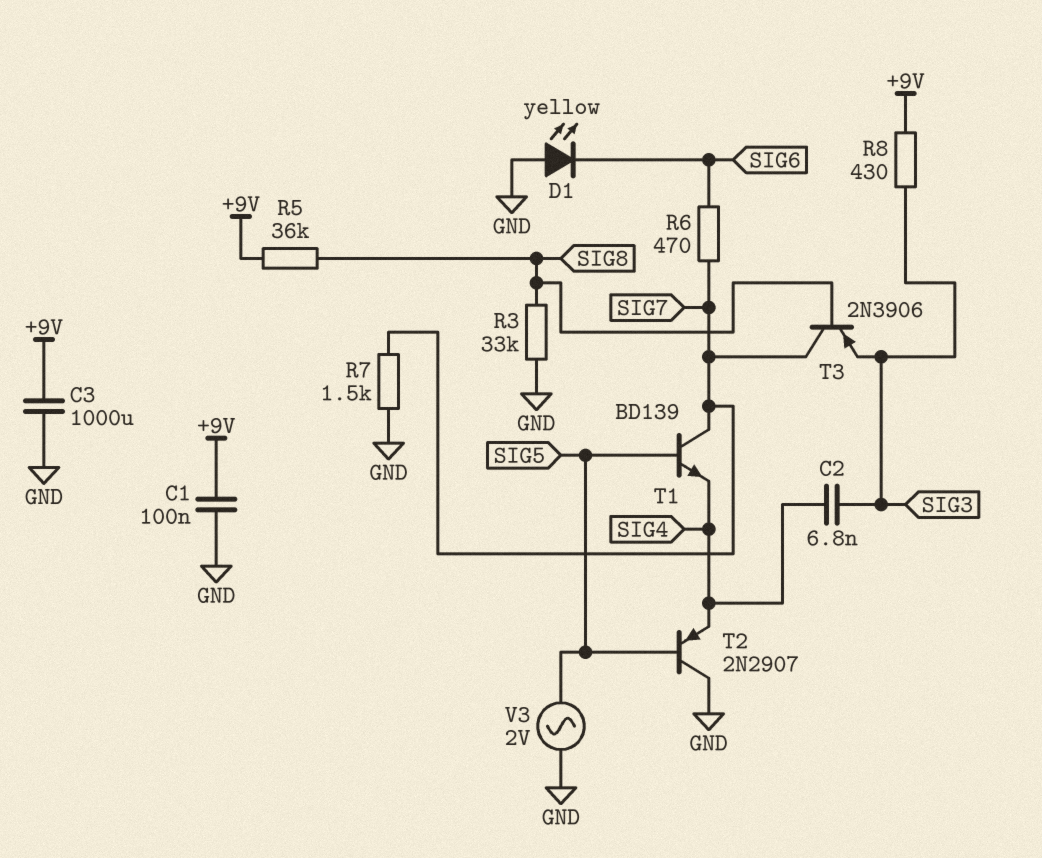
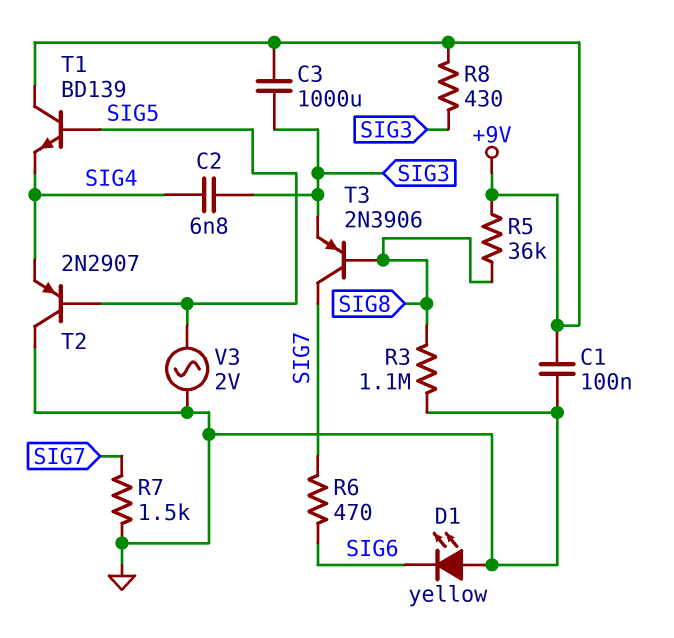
C3: 1000uF (+9V, GND) -> 1000uF (+9V, SIG3)
R3: 33k (GND, SIG8) -> 1.1M (GND, SIG8)
T1: NPN BD139 (B SIG5, C SIG7, E SIG4) -> NPN BD139 (B SIG5, C +9V, E SIG4)

